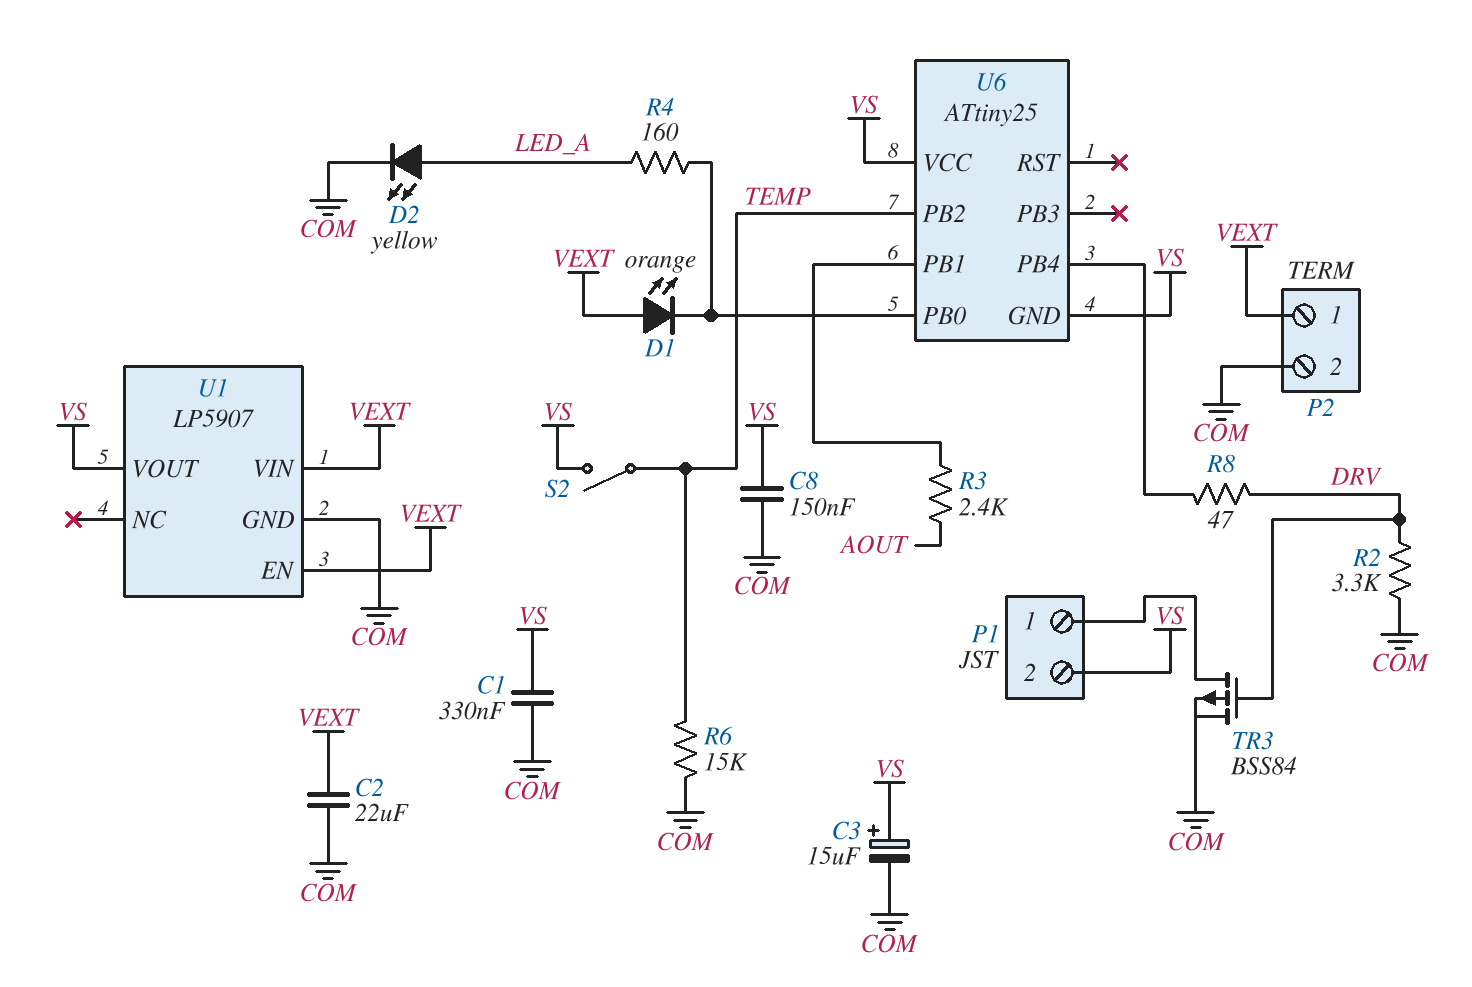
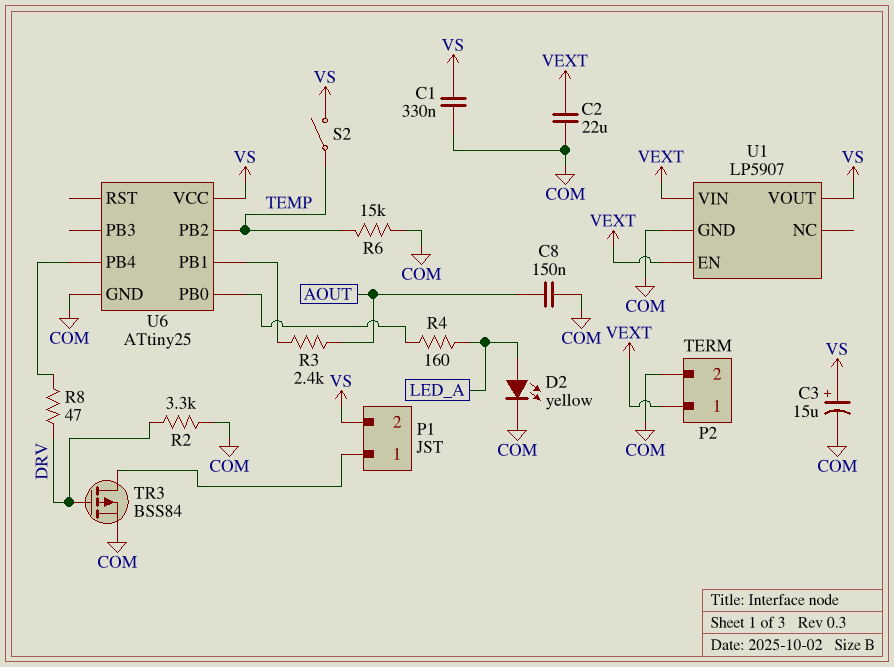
C8: 150nF (COM, VS) -> 150nF (AOUT, COM)
D1: LED orange (A VEXT, K U6/PB0) -> none
U6 pin GND: VS -> COM

